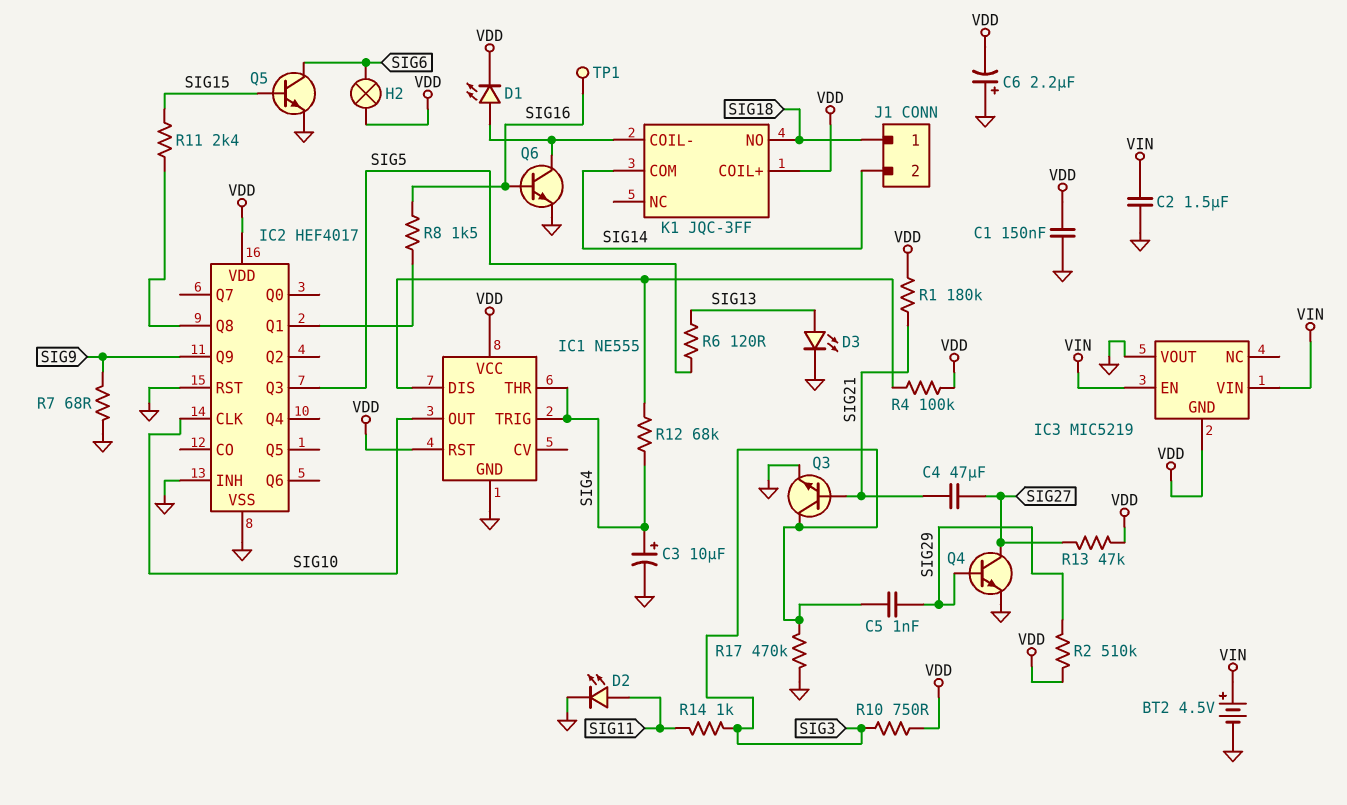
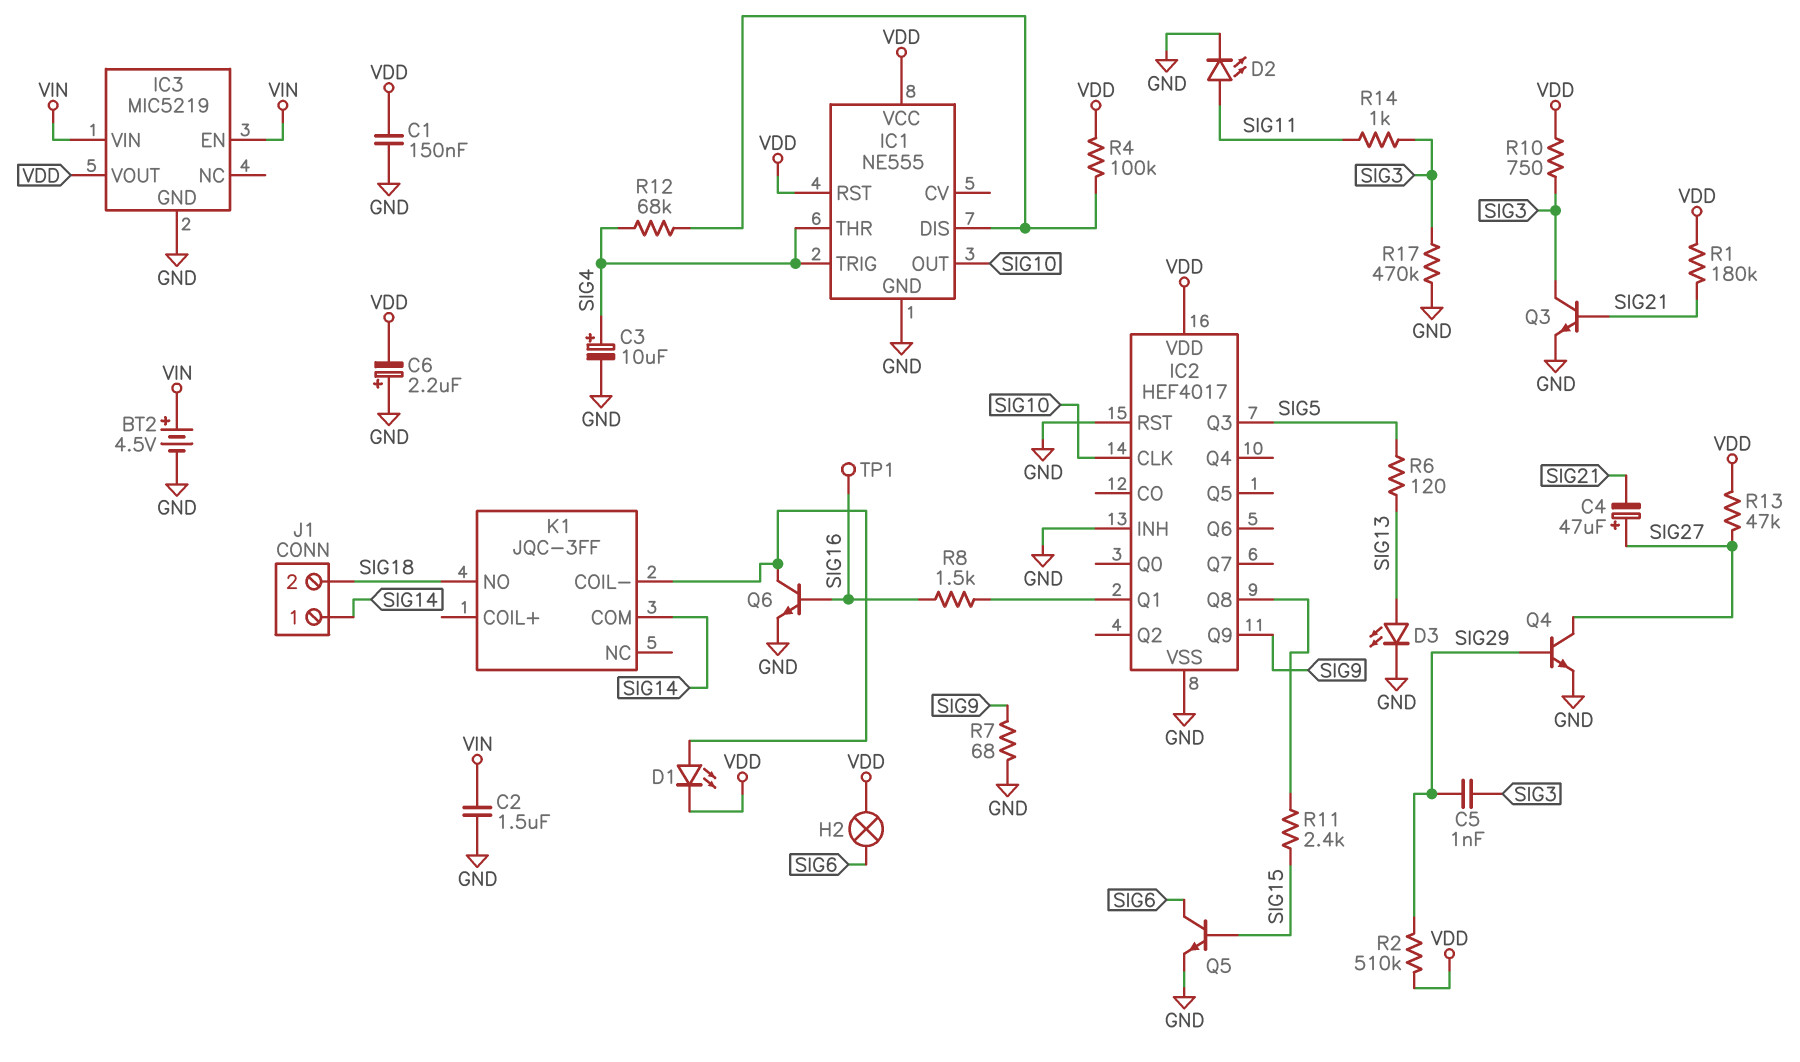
C4: 47uF (SIG21, SIG27) -> 47uF (plus SIG27, minus SIG21)
IC3 pin GND: VDD -> GND
IC3 pin VOUT: GND -> VDD
J1 pin 1: SIG18 -> SIG14
J1 pin 2: SIG14 -> SIG18
K1 pin COIL+: VDD -> none

